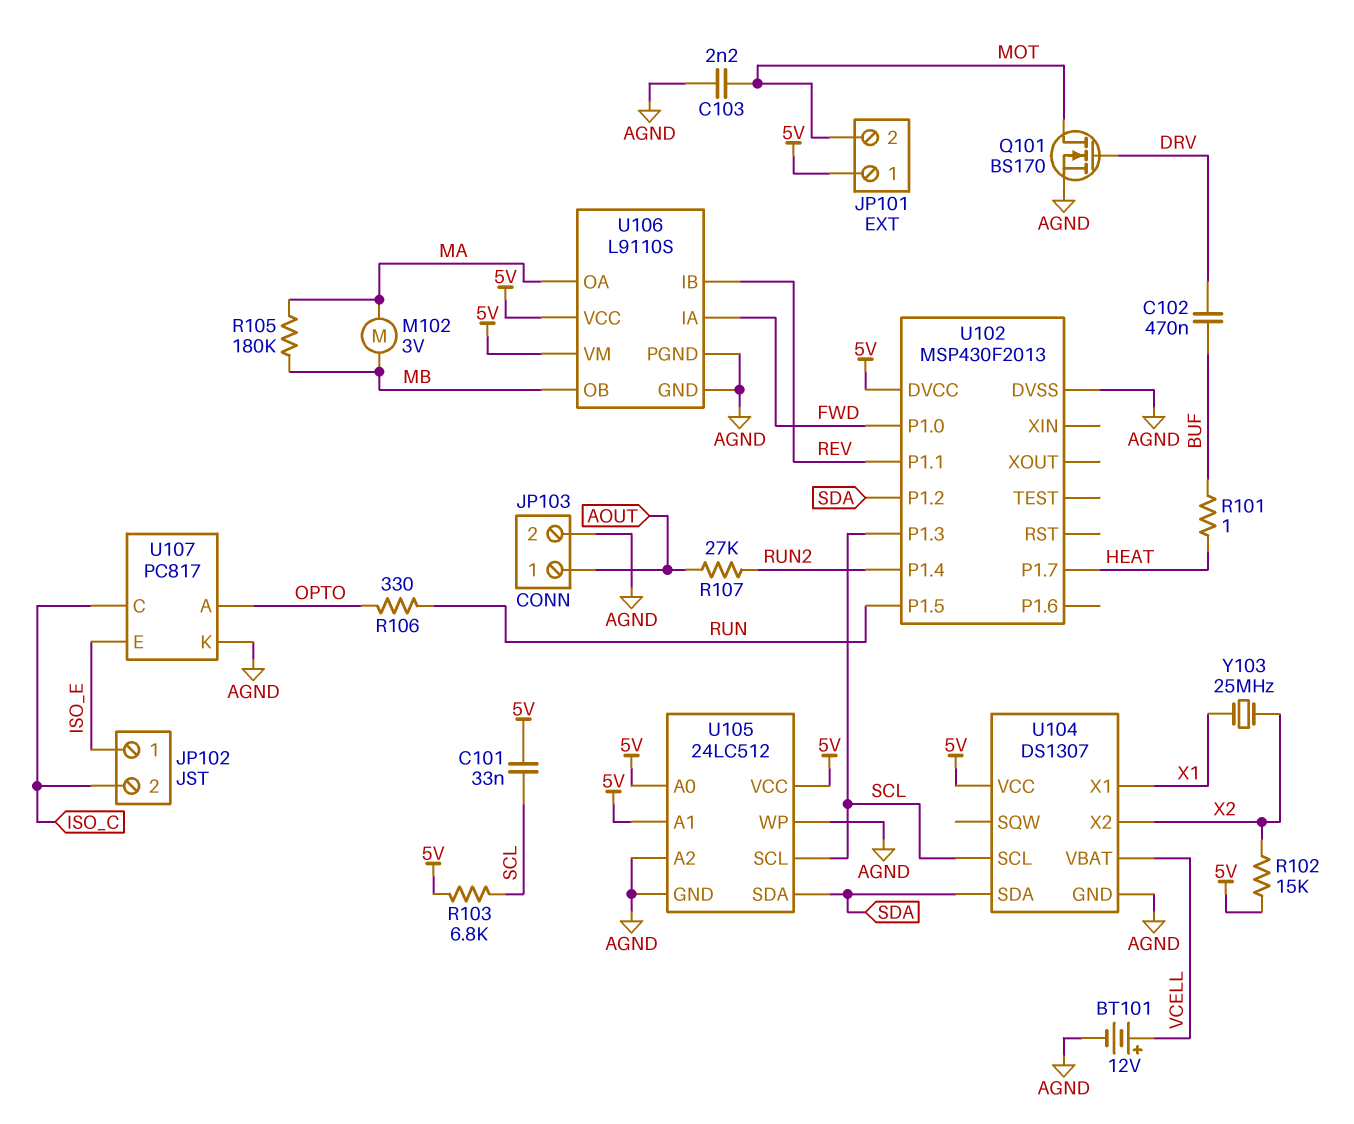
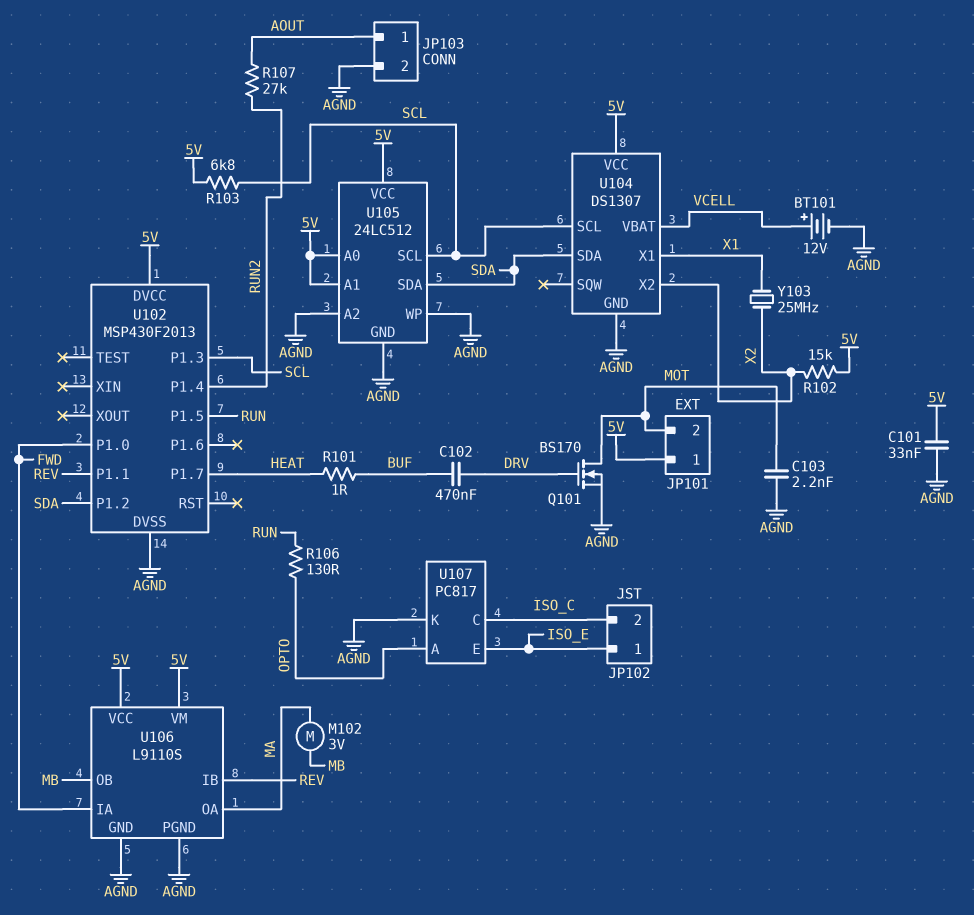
C101: 33nF (5V, SCL) -> 33nF (5V, AGND)
R105: 180k (MA, MB) -> none
R106: 330 (OPTO, RUN) -> 130 (OPTO, RUN)

